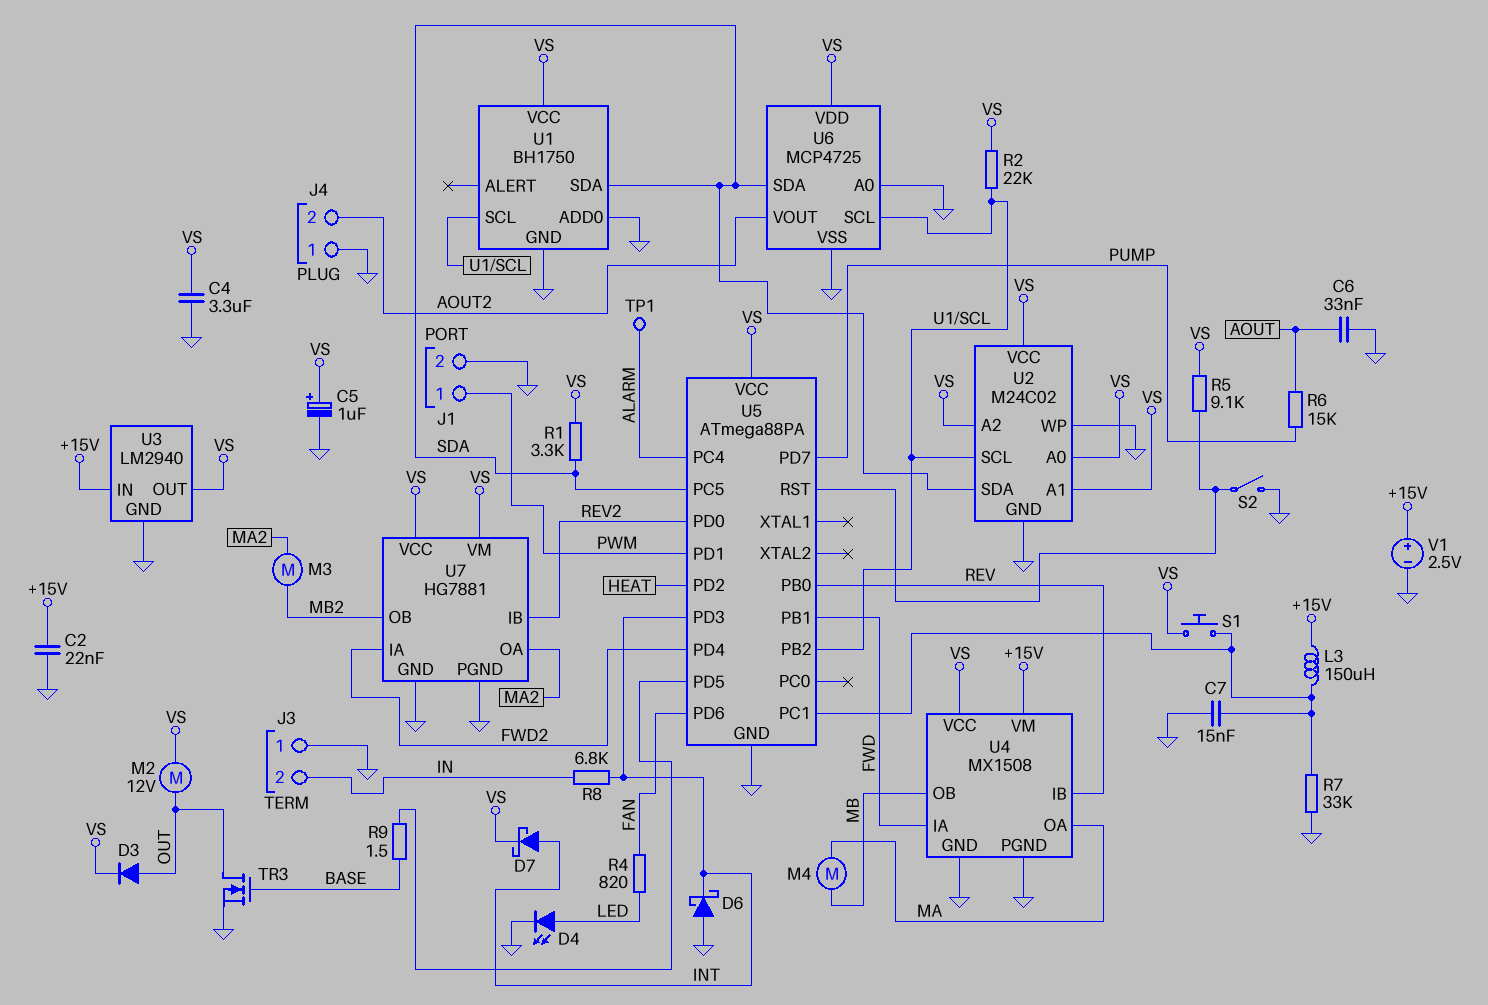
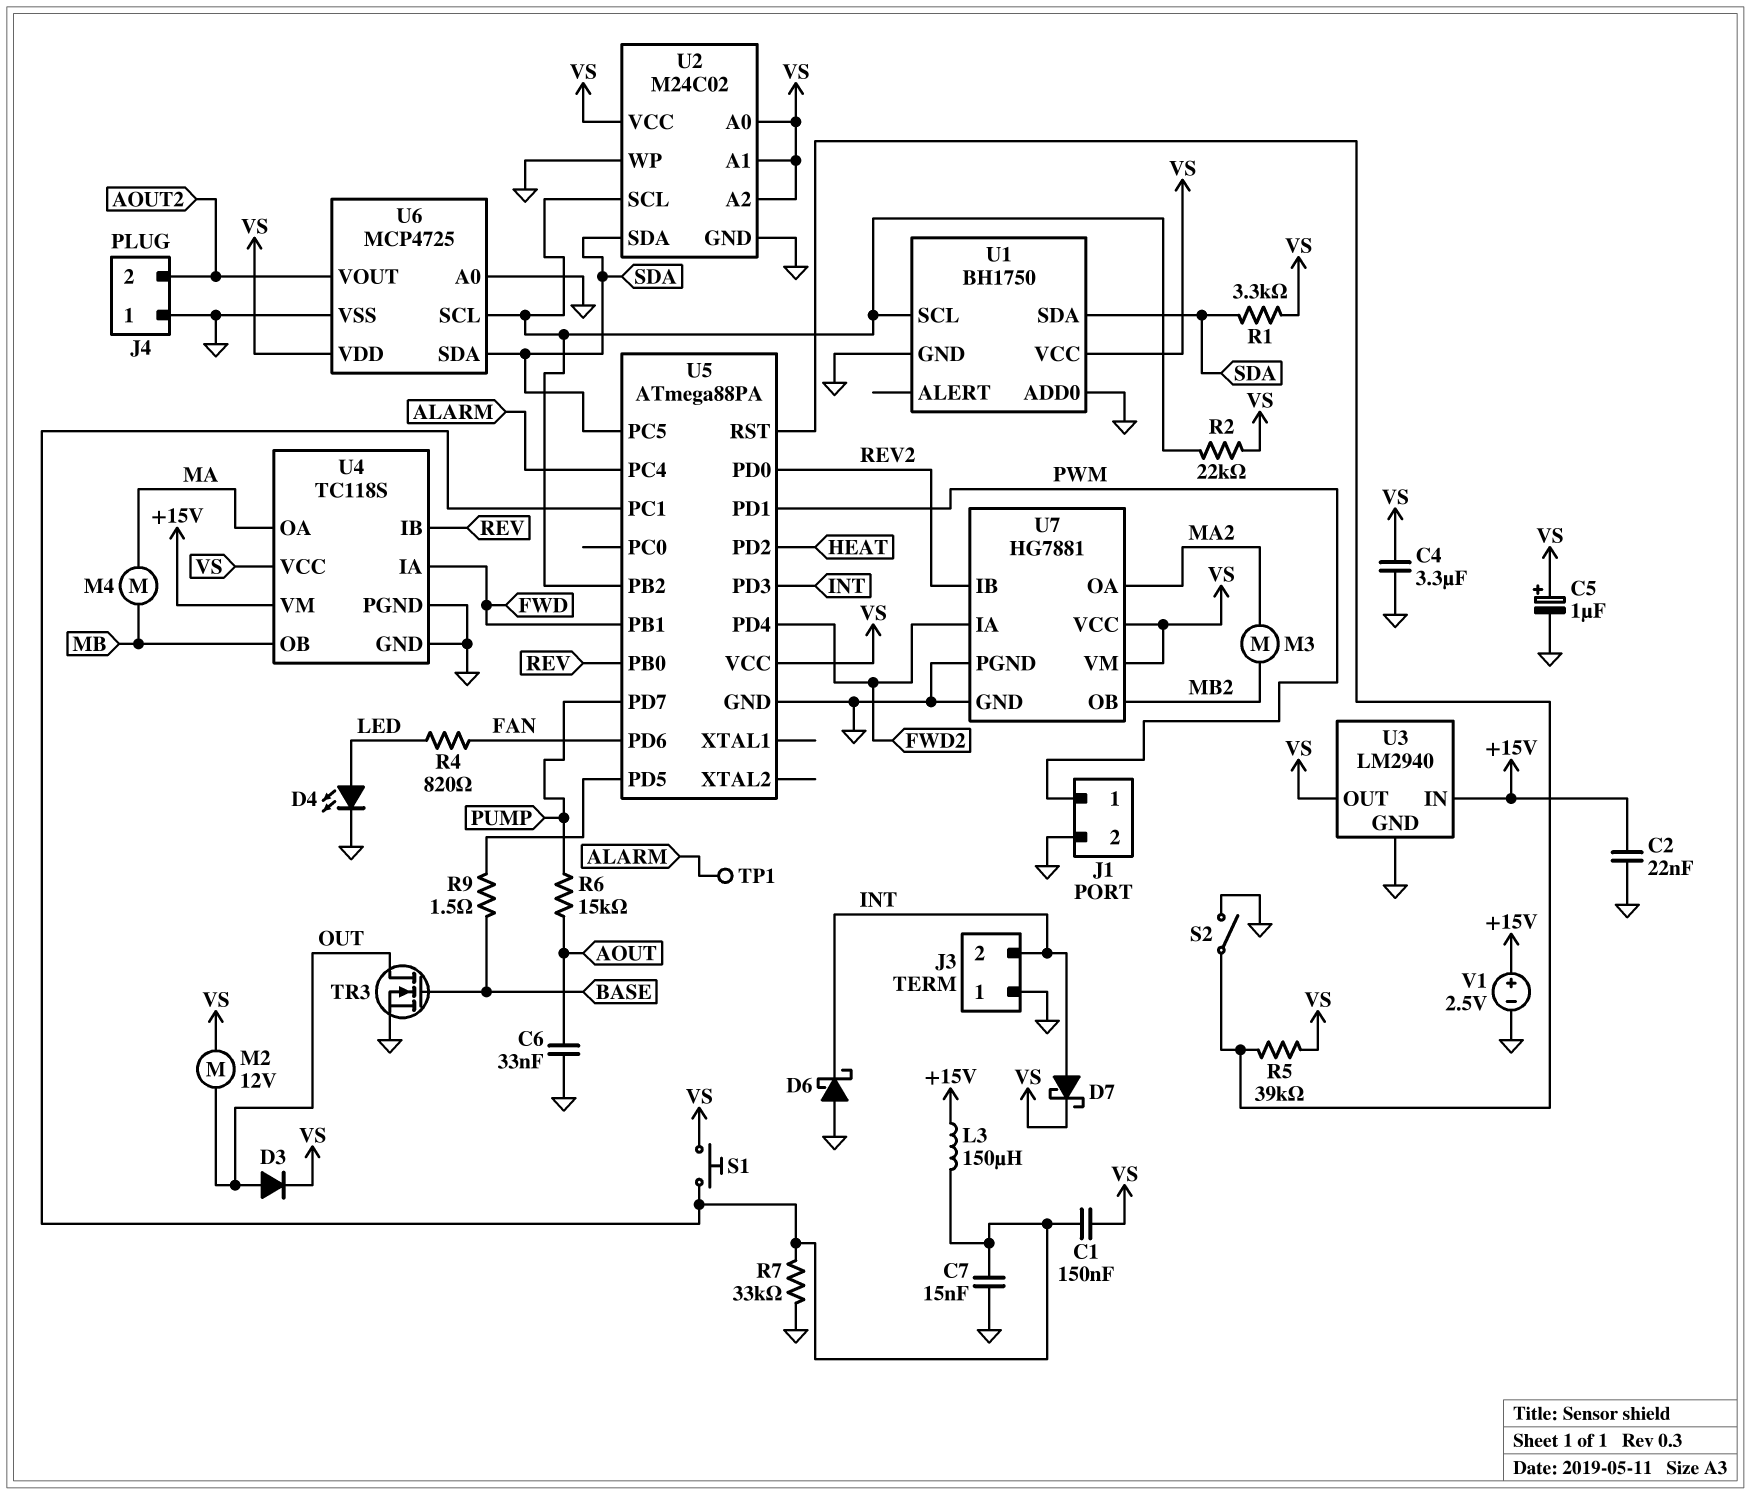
C1: none -> 150nF (U5/PC1, VS)
J3 pin 2: IN -> INT
R5: 9.1k (U5/RST, VS) -> 39k (U5/RST, VS)
R8: 6.8k (IN, INT) -> none
U4: MX1508 -> TC118S

